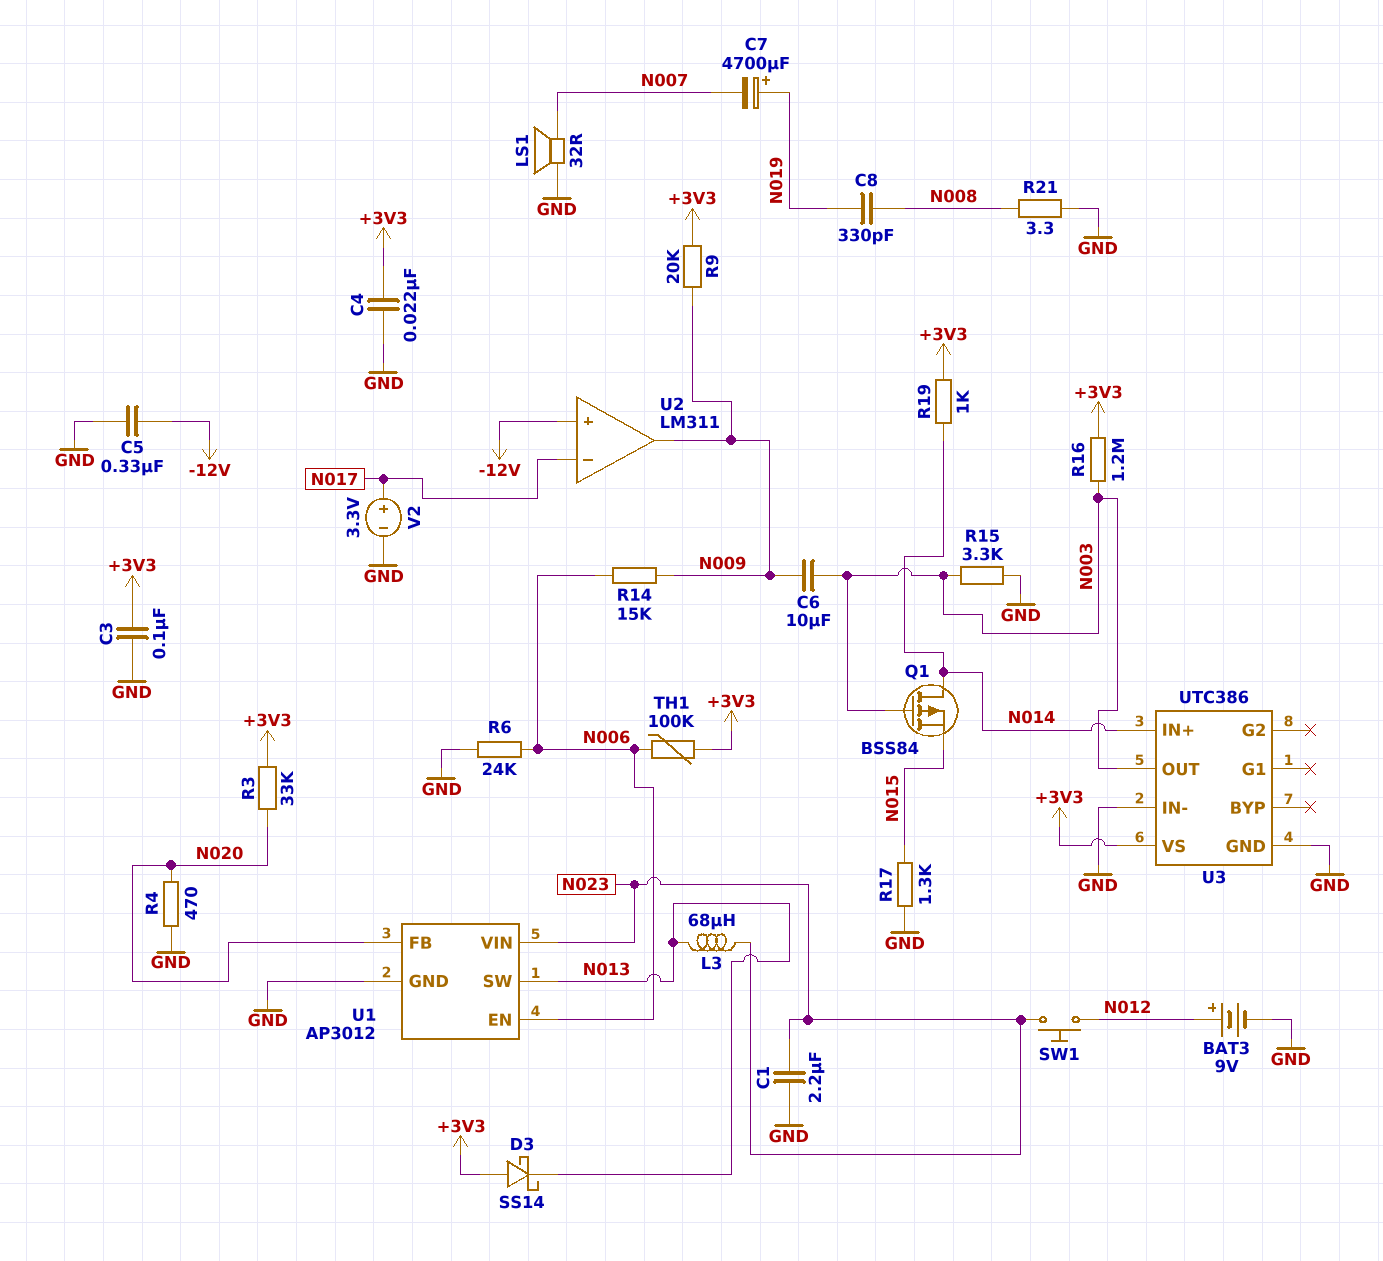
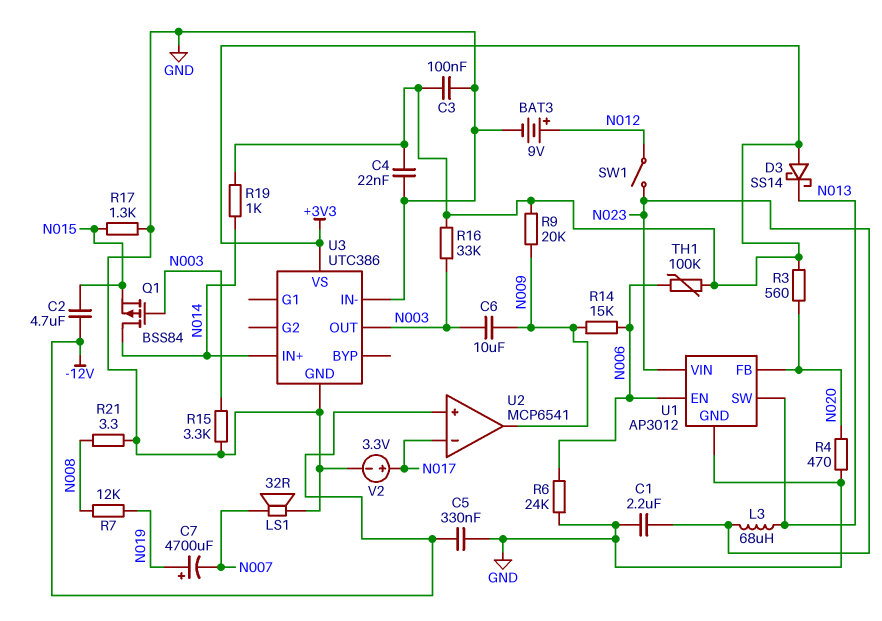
C2: none -> 4.7uF (-12V, N015)
C8: 330pF (N008, N019) -> none
R3: 33k (+3V3, N020) -> 560 (+3V3, N020)
R7: none -> 12k (N008, N019)
R16: 1.2M (+3V3, N003) -> 33k (+3V3, N003)
SW1: button (N012, N023) -> switch (N012, N023)
U2: LM311 -> MCP6541

